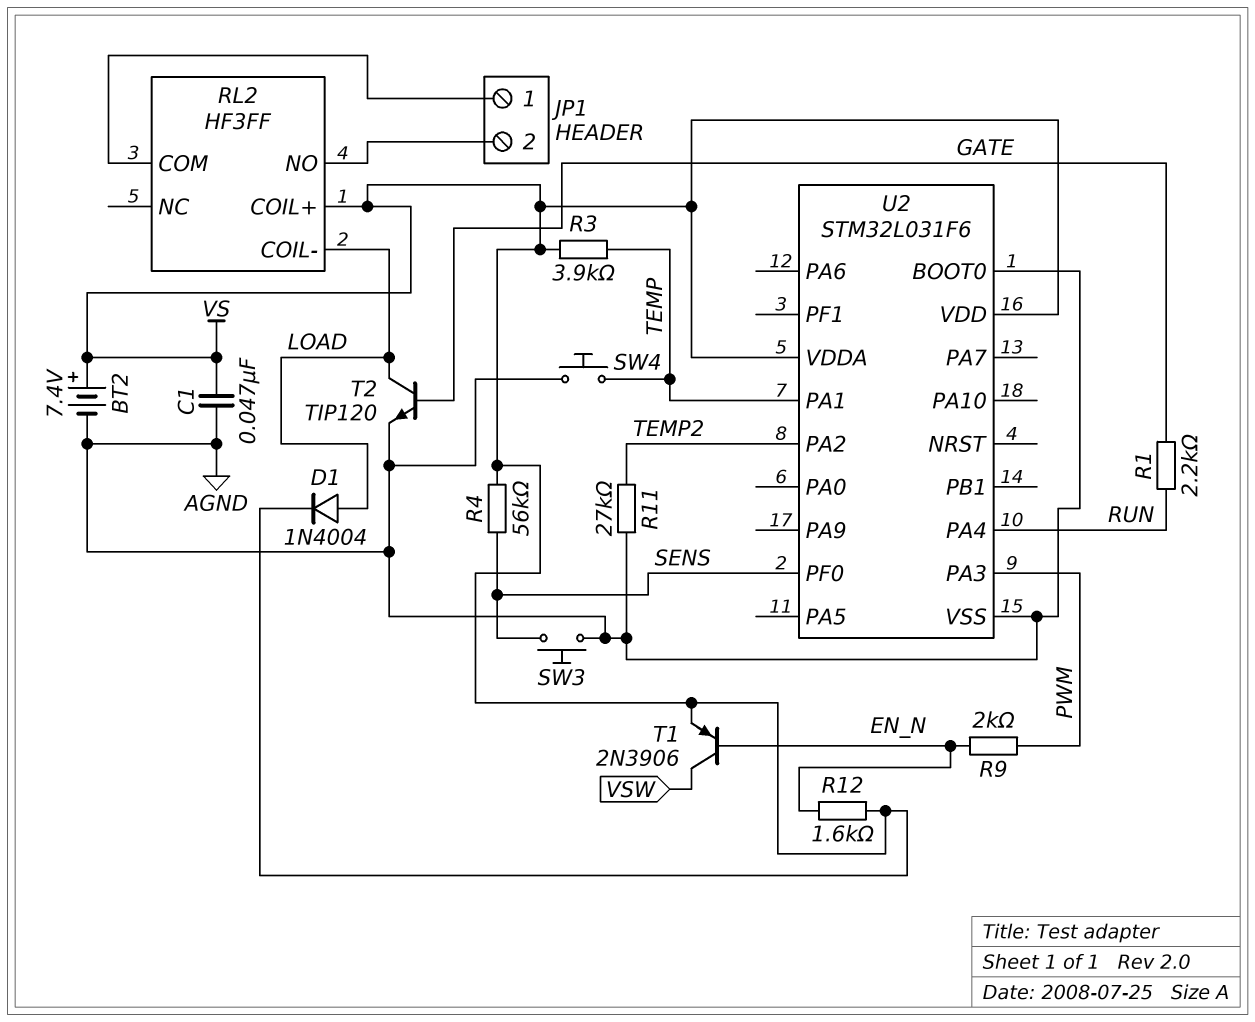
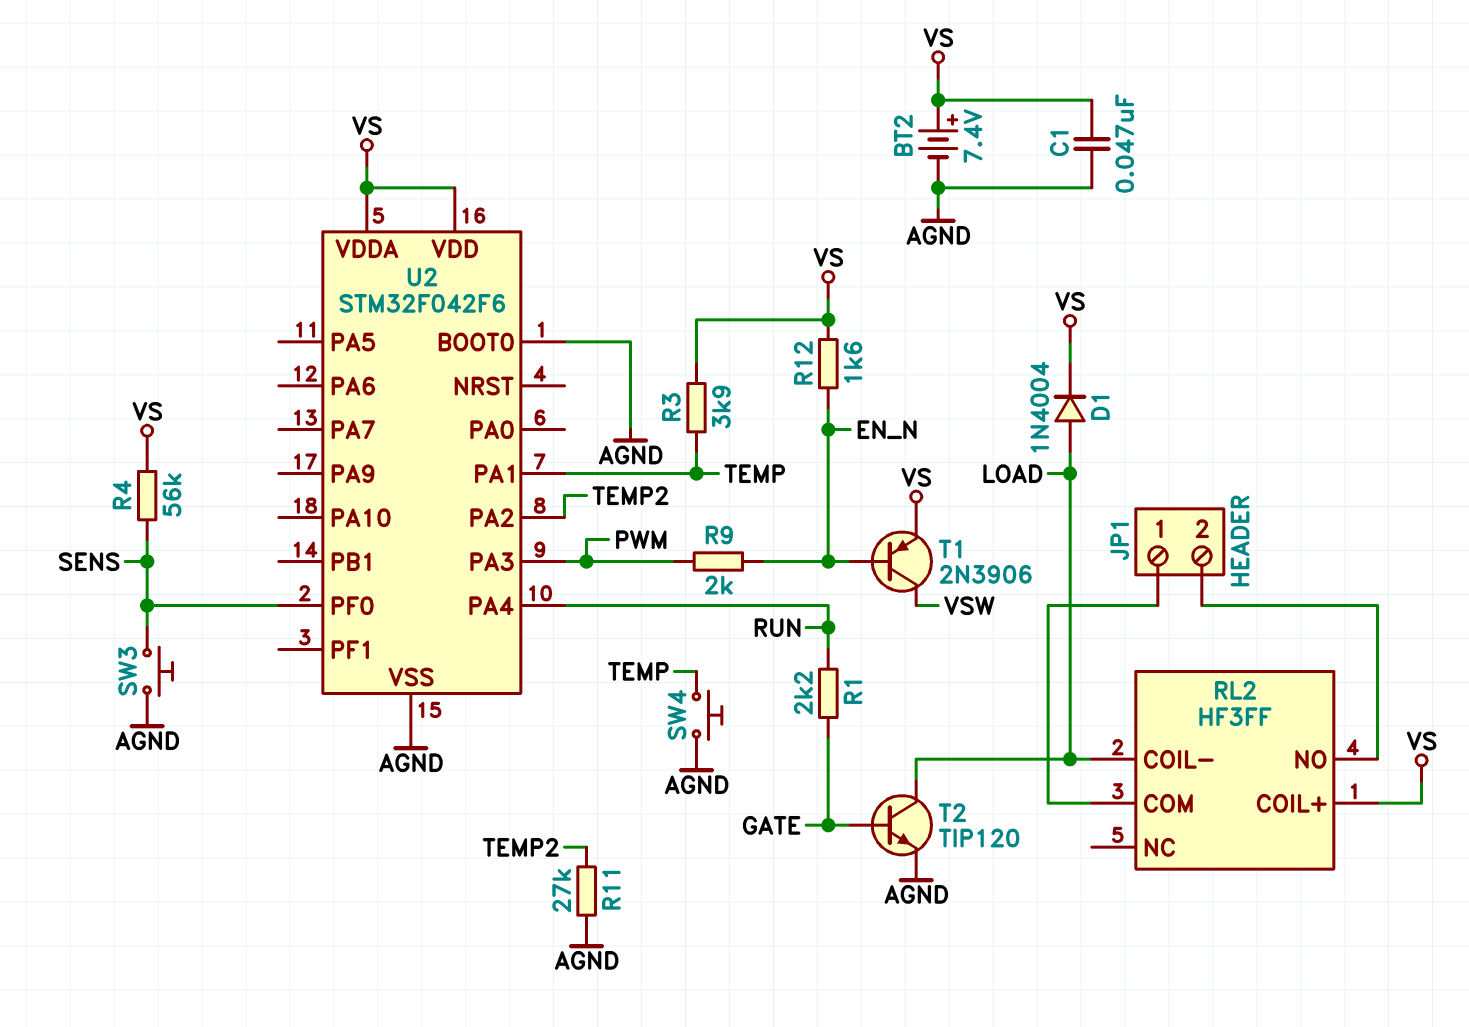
U2: STM32L031F6 -> STM32F042F6

